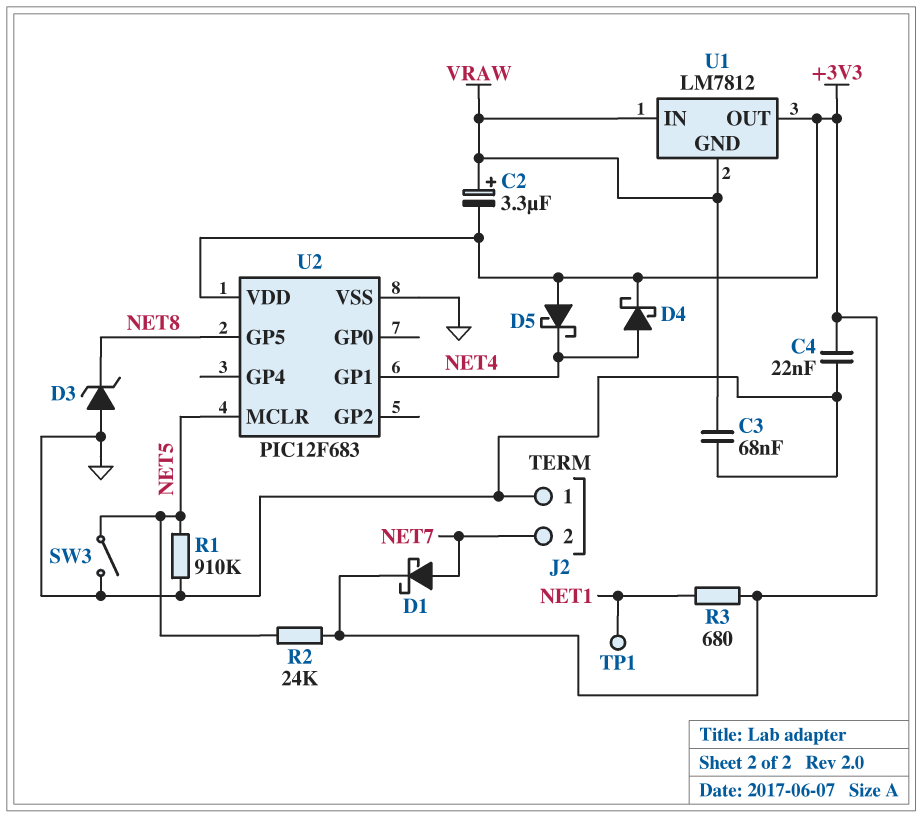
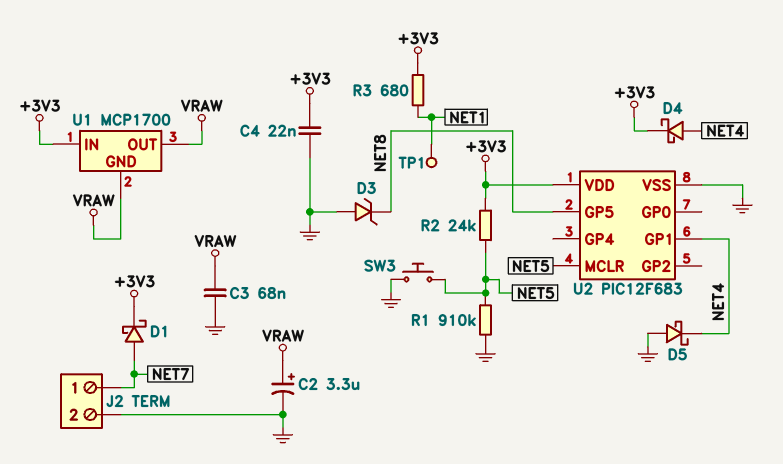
C2: 3.3uF (plus VRAW, minus +3V3) -> 3.3uF (plus VRAW, minus GND)
D5: schottky (A +3V3, K NET4) -> schottky (A GND, K NET4)
J2 pin 1: GND -> NET7
J2 pin 2: NET7 -> GND
SW3: switch (GND, NET5) -> button (GND, NET5)
U1: LM7812 -> MCP1700
U1 pin IN: VRAW -> +3V3
U1 pin OUT: +3V3 -> VRAW

